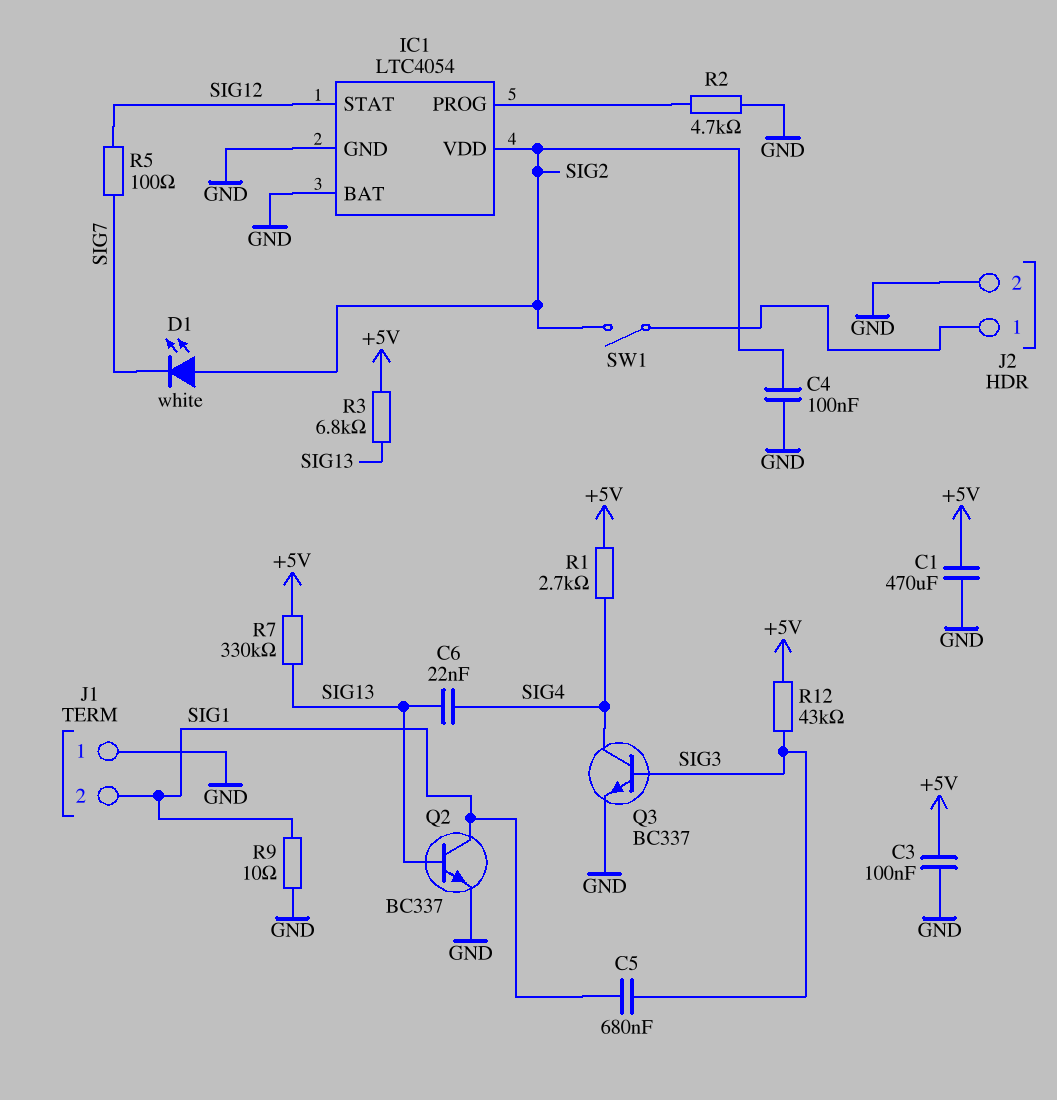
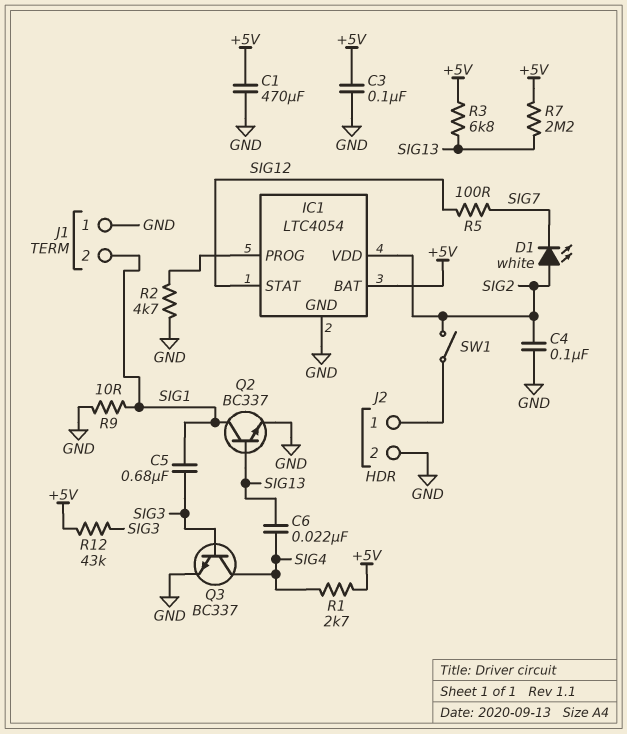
IC1 pin BAT: GND -> +5V
R7: 330k (+5V, SIG13) -> 2.2M (+5V, SIG13)

